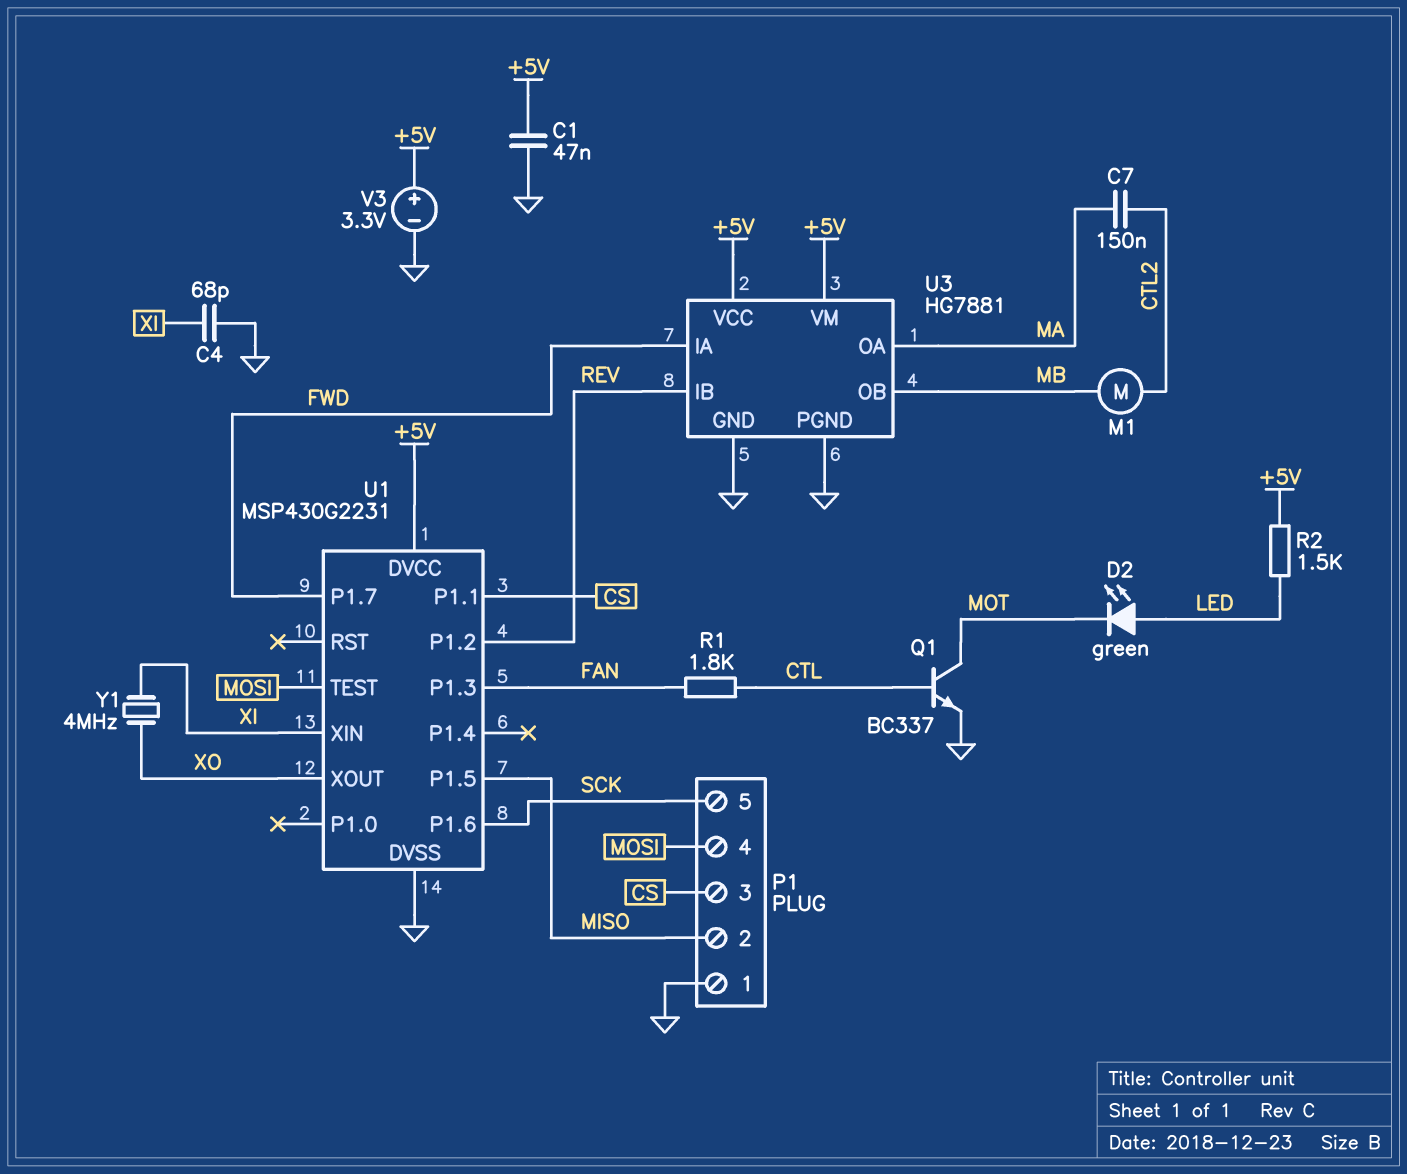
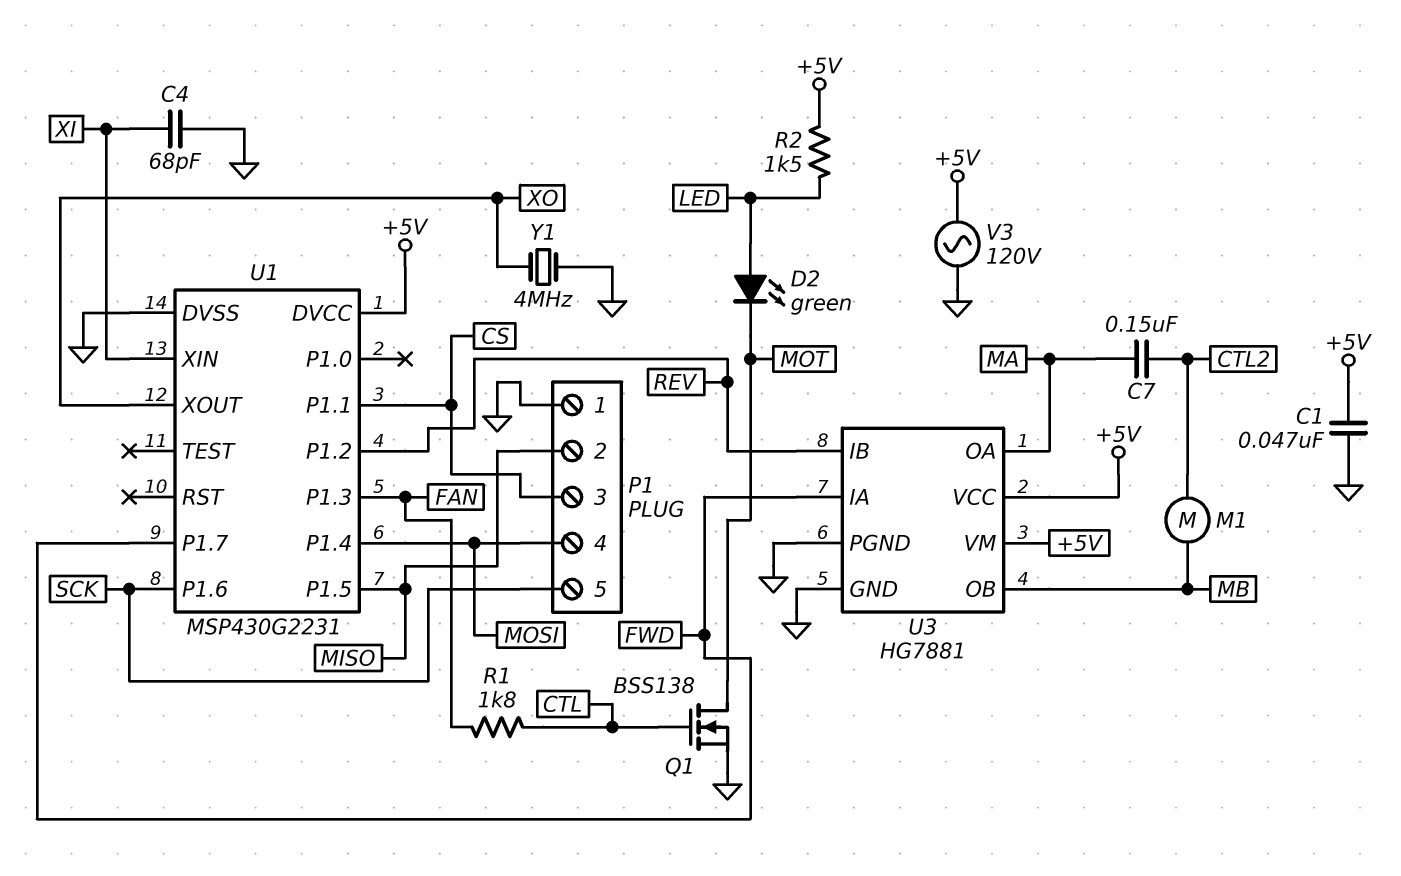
Q1: NPN BC337 (B CTL, C MOT, E GND) -> NMOS BSS138 (G CTL, D MOT, S GND)
U1 pin P1.4: none -> MOSI
U1 pin TEST: MOSI -> none
V3: 3.3V (plus +5V, minus GND) -> AC 120V (+5V, GND)
Y1: 4MHz (XI, XO) -> 4MHz (GND, XO)

